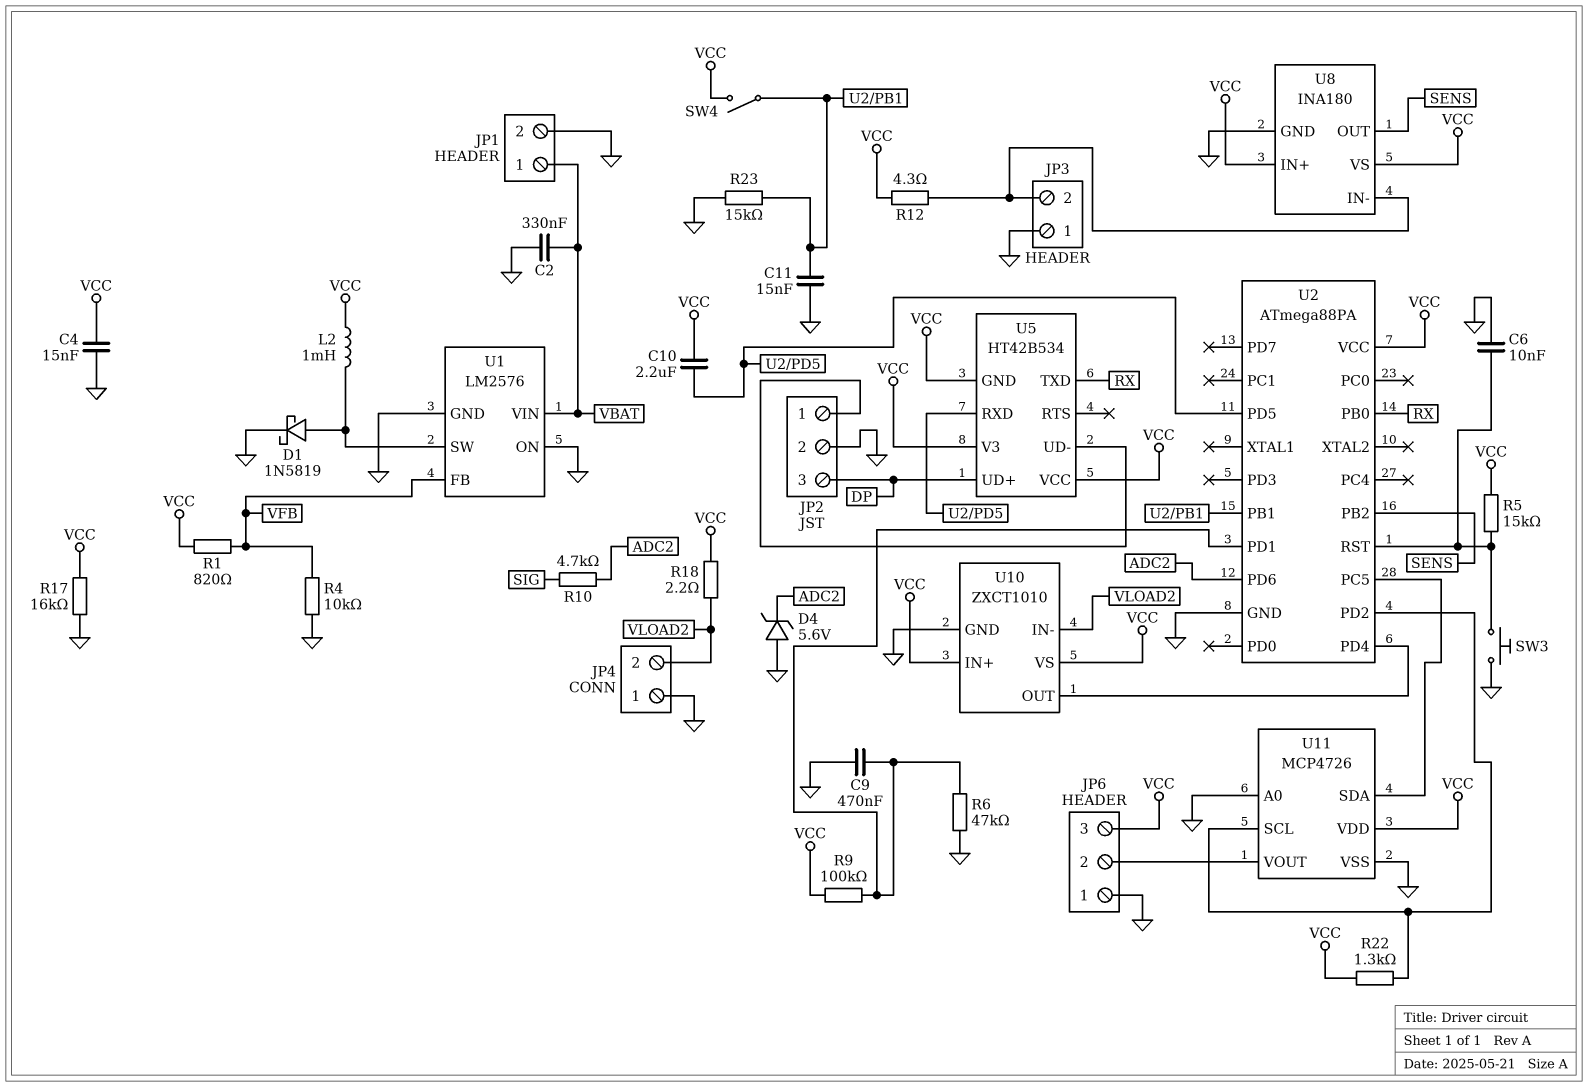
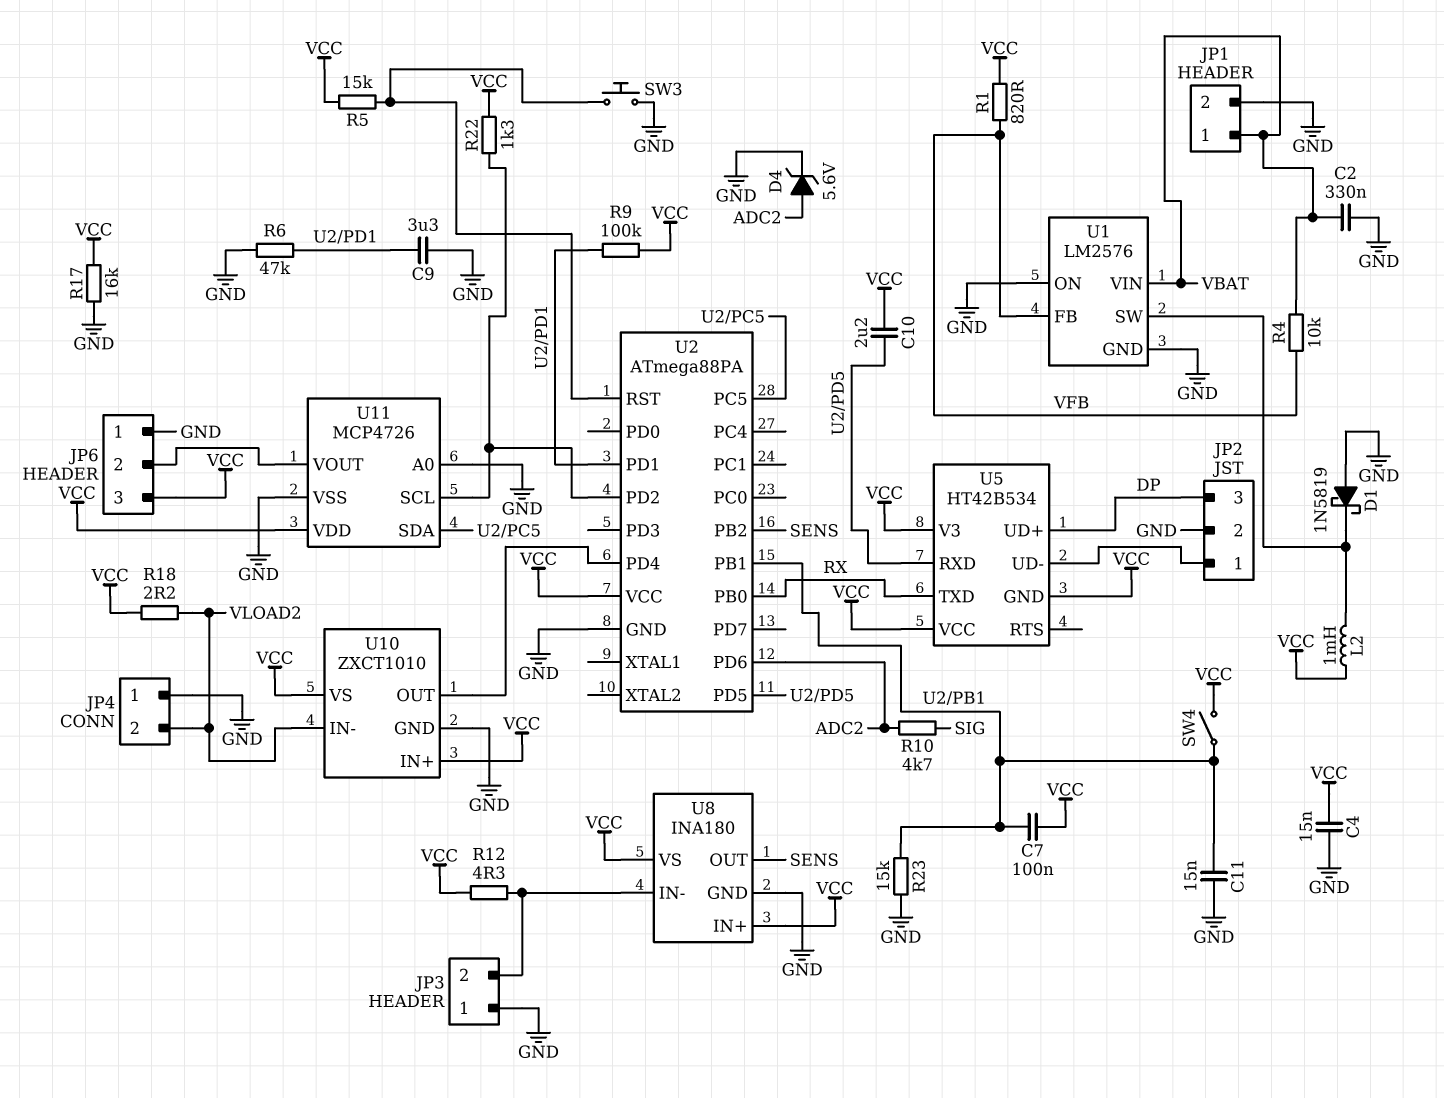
C6: 10nF (GND, U2/RST) -> none
C7: none -> 100nF (U2/PB1, VCC)
C9: 470nF (GND, U2/PD1) -> 3.3uF (GND, U2/PD1)
D1: schottky 1N5819 (A U1/SW, K GND) -> schottky 1N5819 (A GND, K U1/SW)
D4: zener 5.6V (A GND, K ADC2) -> zener 5.6V (A ADC2, K GND)
R4: 10k (GND, VFB) -> 10k (VBAT, VFB)

